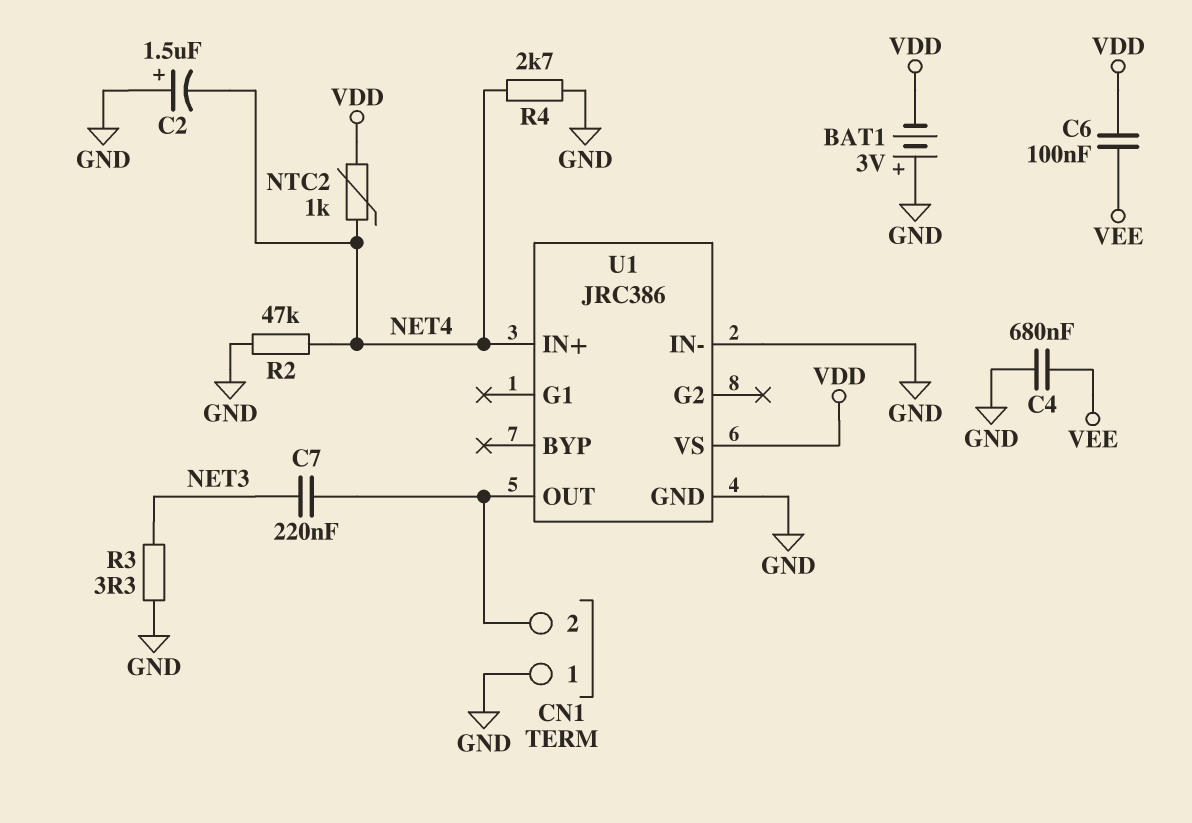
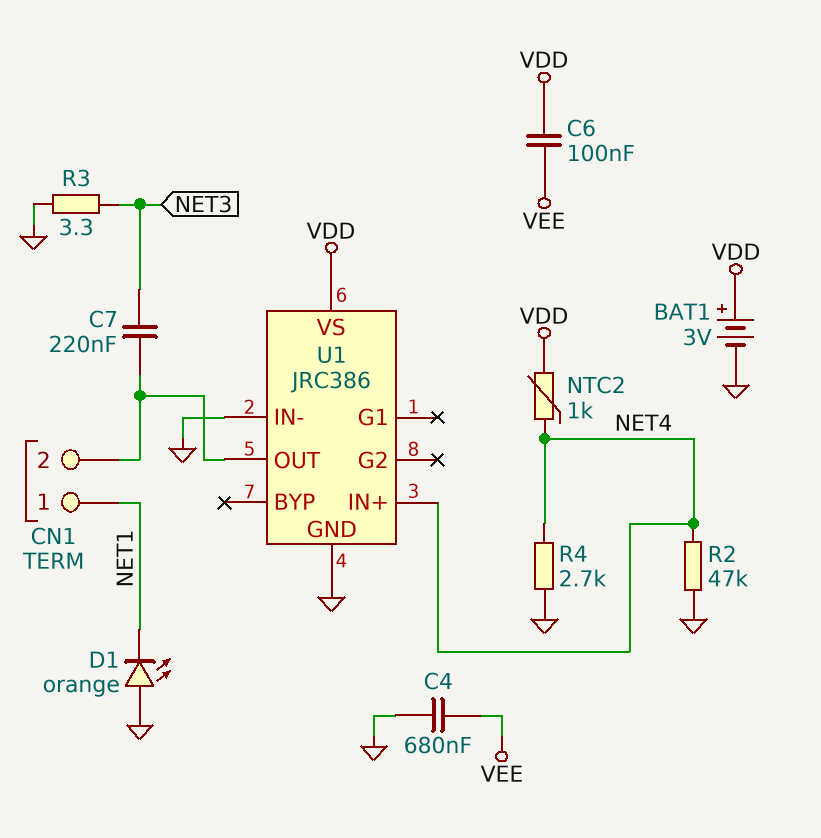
BAT1: 3V (plus GND, minus VDD) -> 3V (plus VDD, minus GND)
C2: 1.5uF (plus GND, minus NET4) -> none
CN1 pin 1: GND -> NET1
D1: none -> LED orange (A GND, K NET1)

